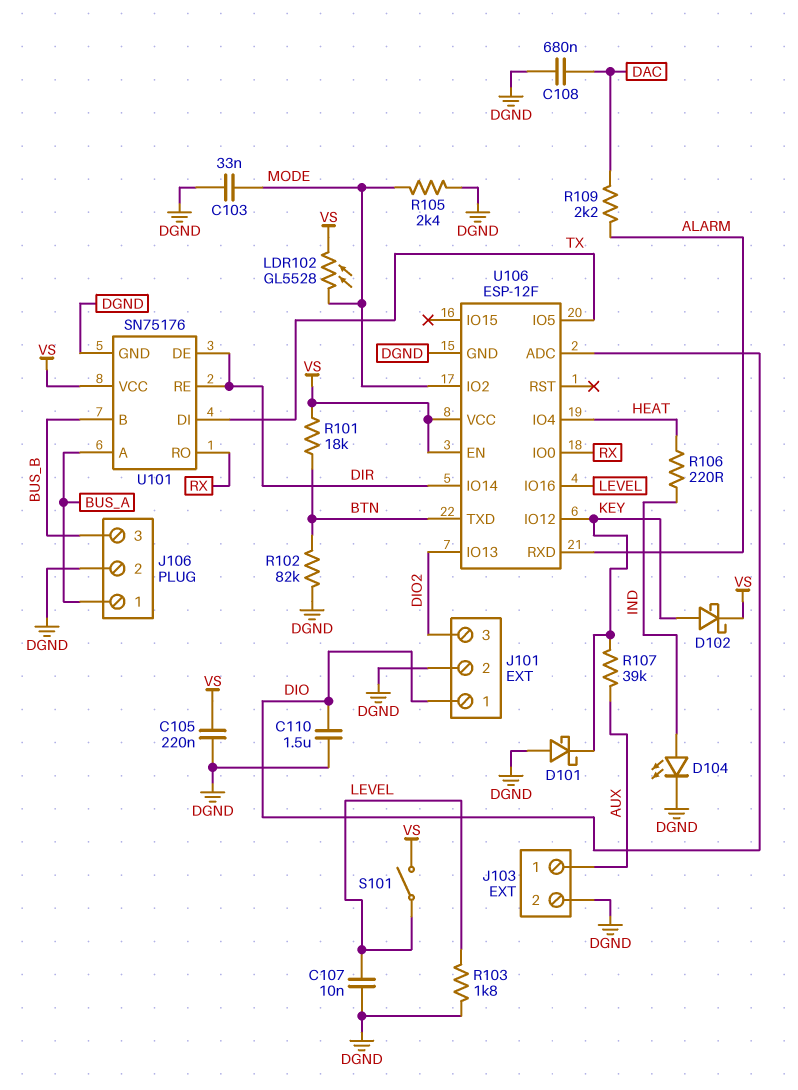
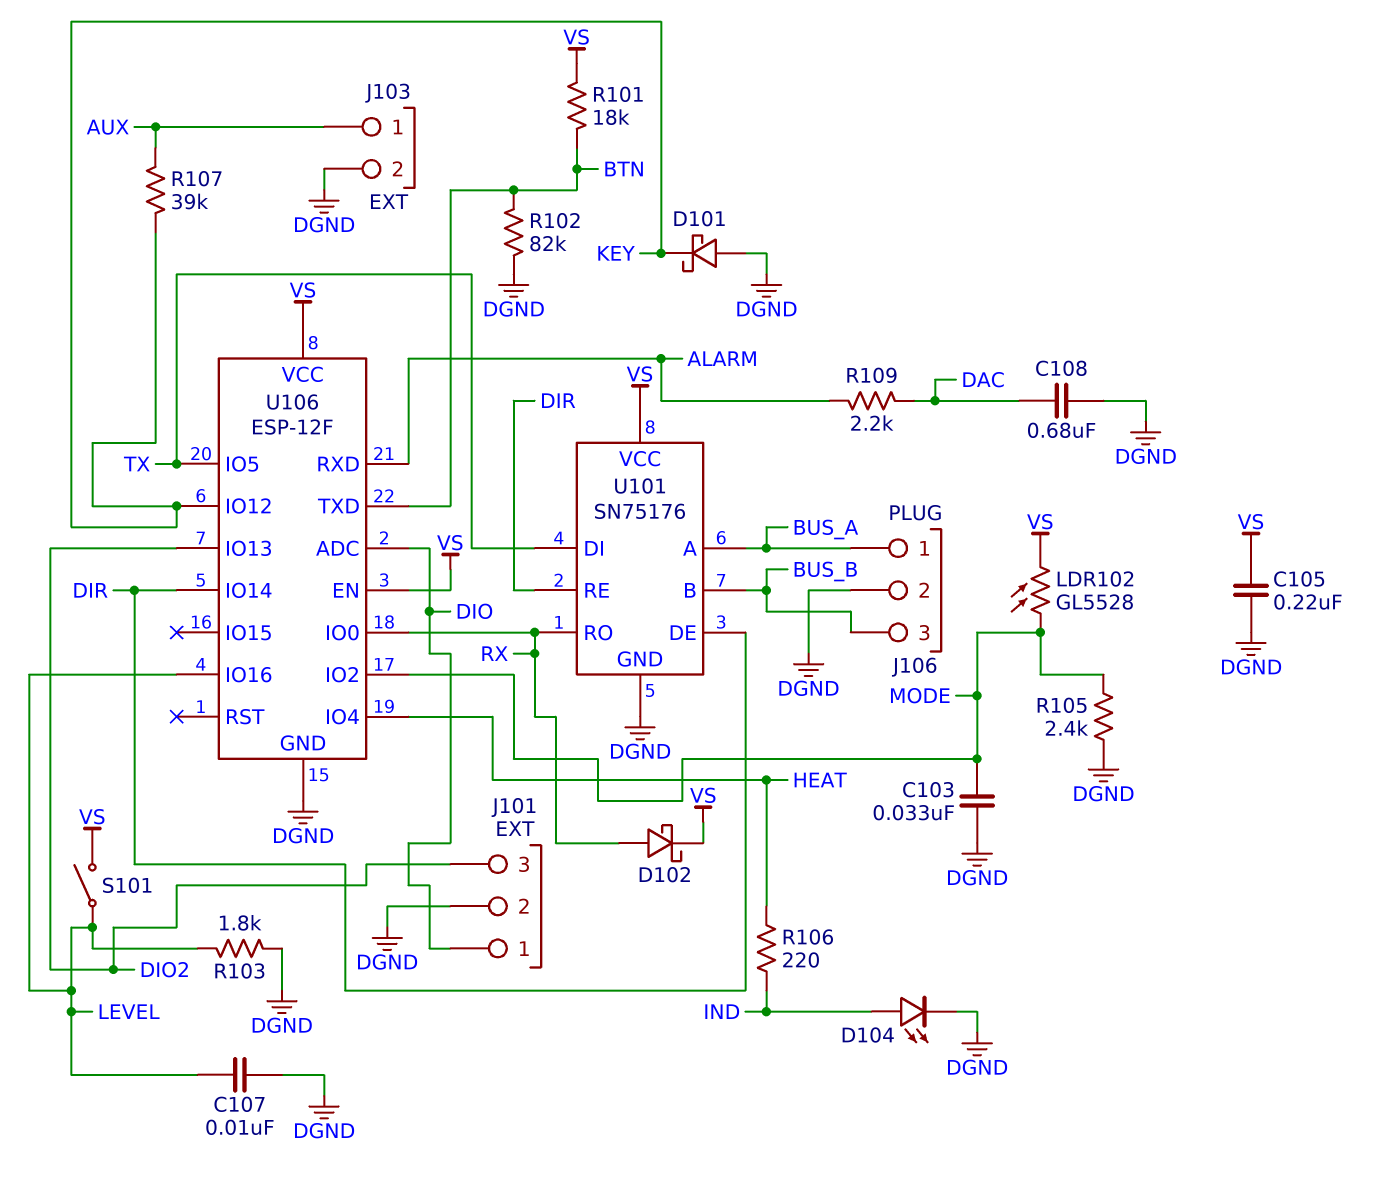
C110: 1.5uF (DGND, DIO) -> none
D102: schottky (A KEY, K VS) -> schottky (A RX, K VS)

